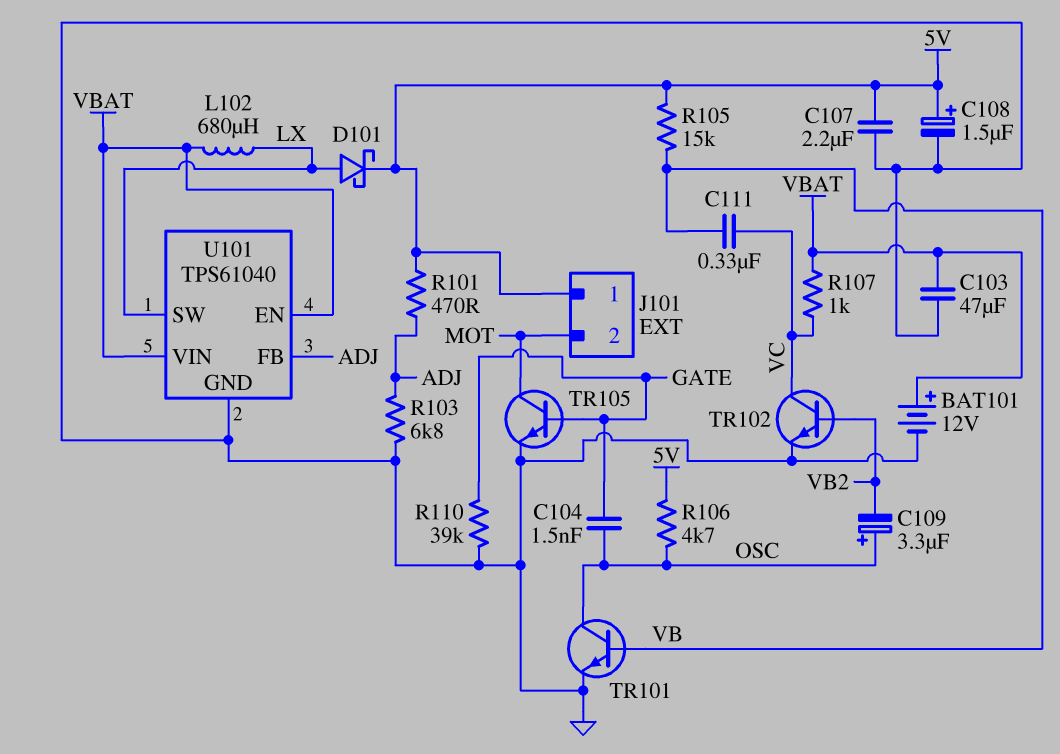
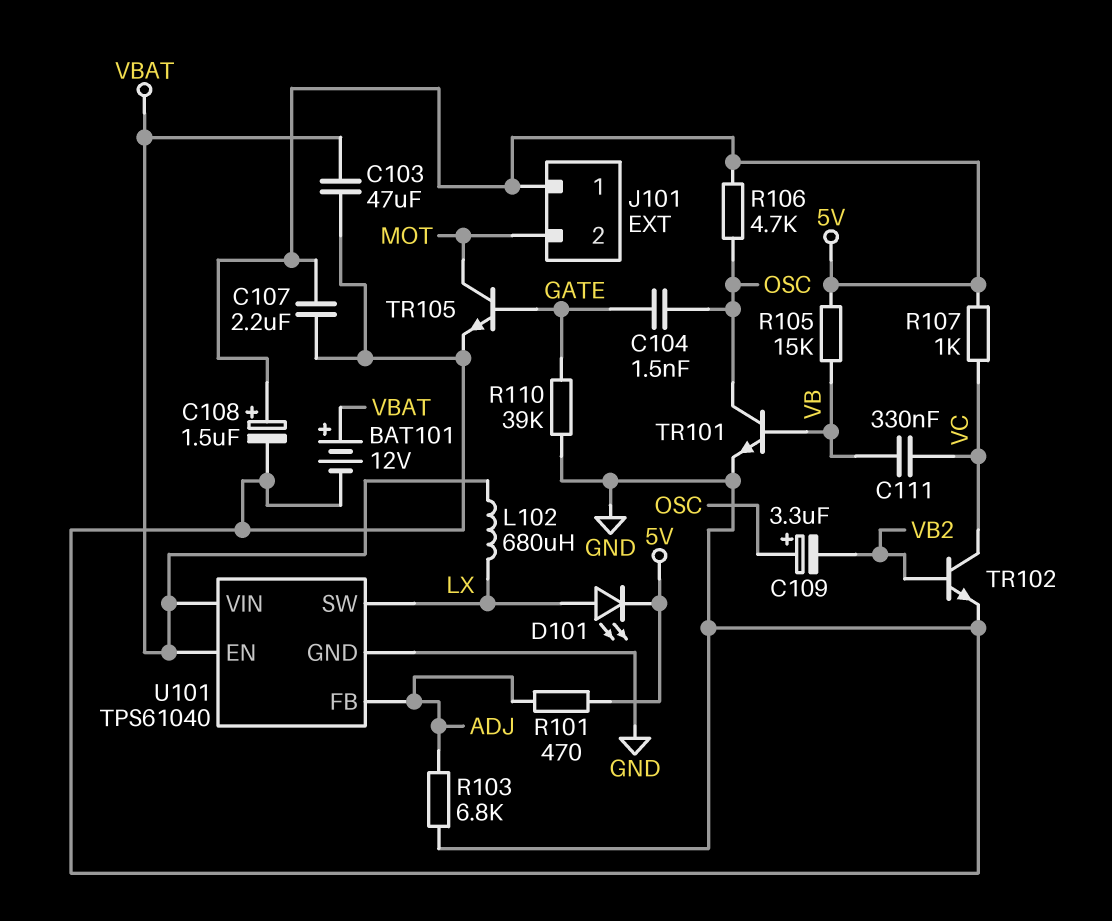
D101: schottky (A LX, K 5V) -> LED (A LX, K 5V)
R107: 1k (VBAT, VC) -> 1k (5V, VC)

